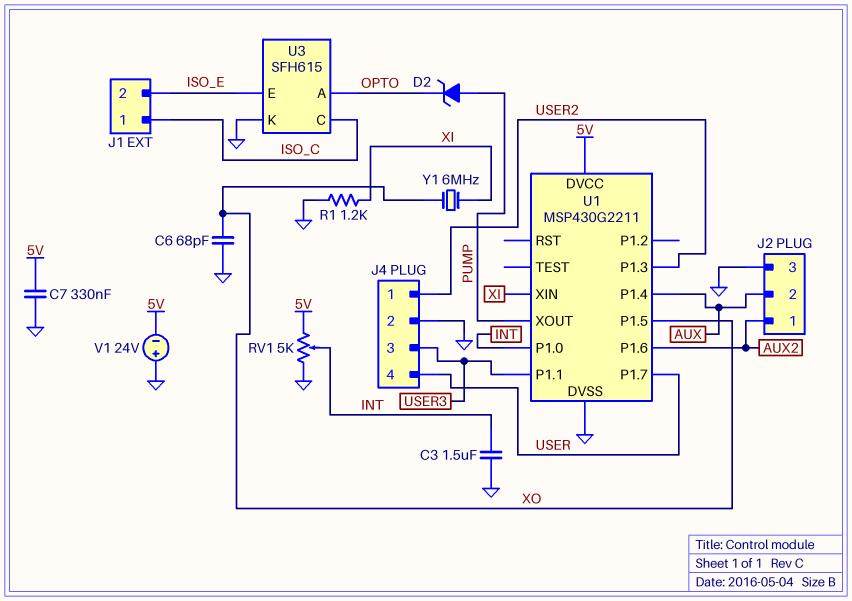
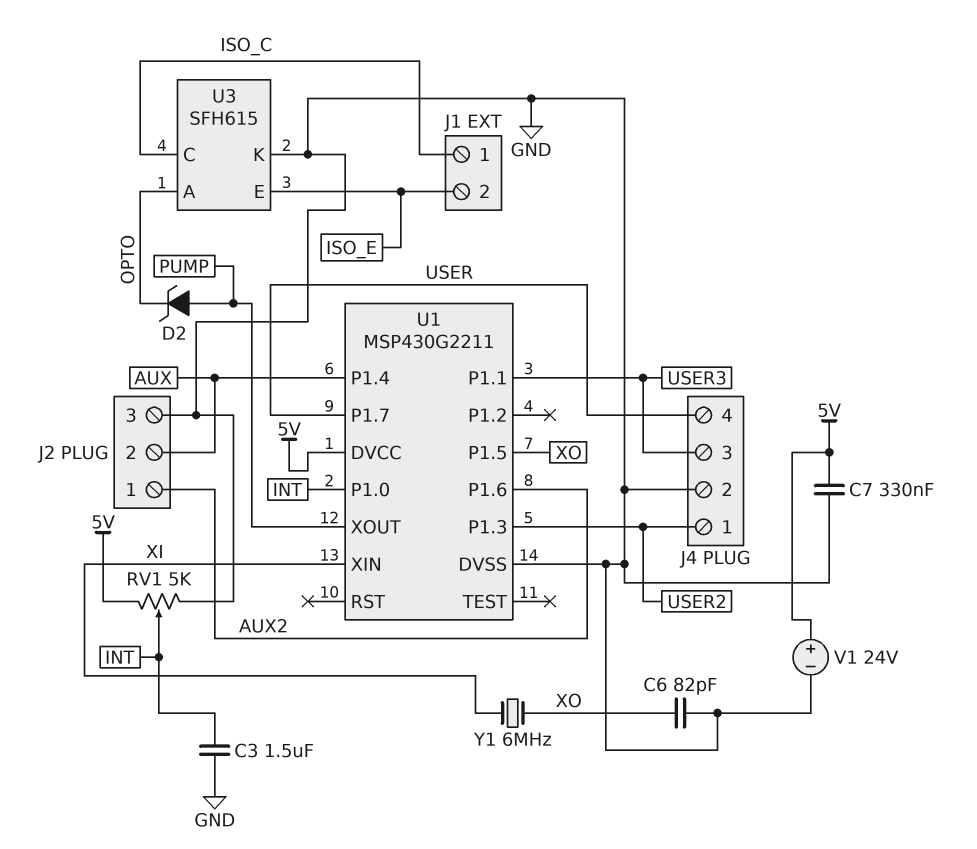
C6: 68pF (GND, XO) -> 82pF (GND, XO)
R1: 1.2k (GND, XI) -> none
V1: 24V (plus GND, minus 5V) -> 24V (plus 5V, minus GND)

